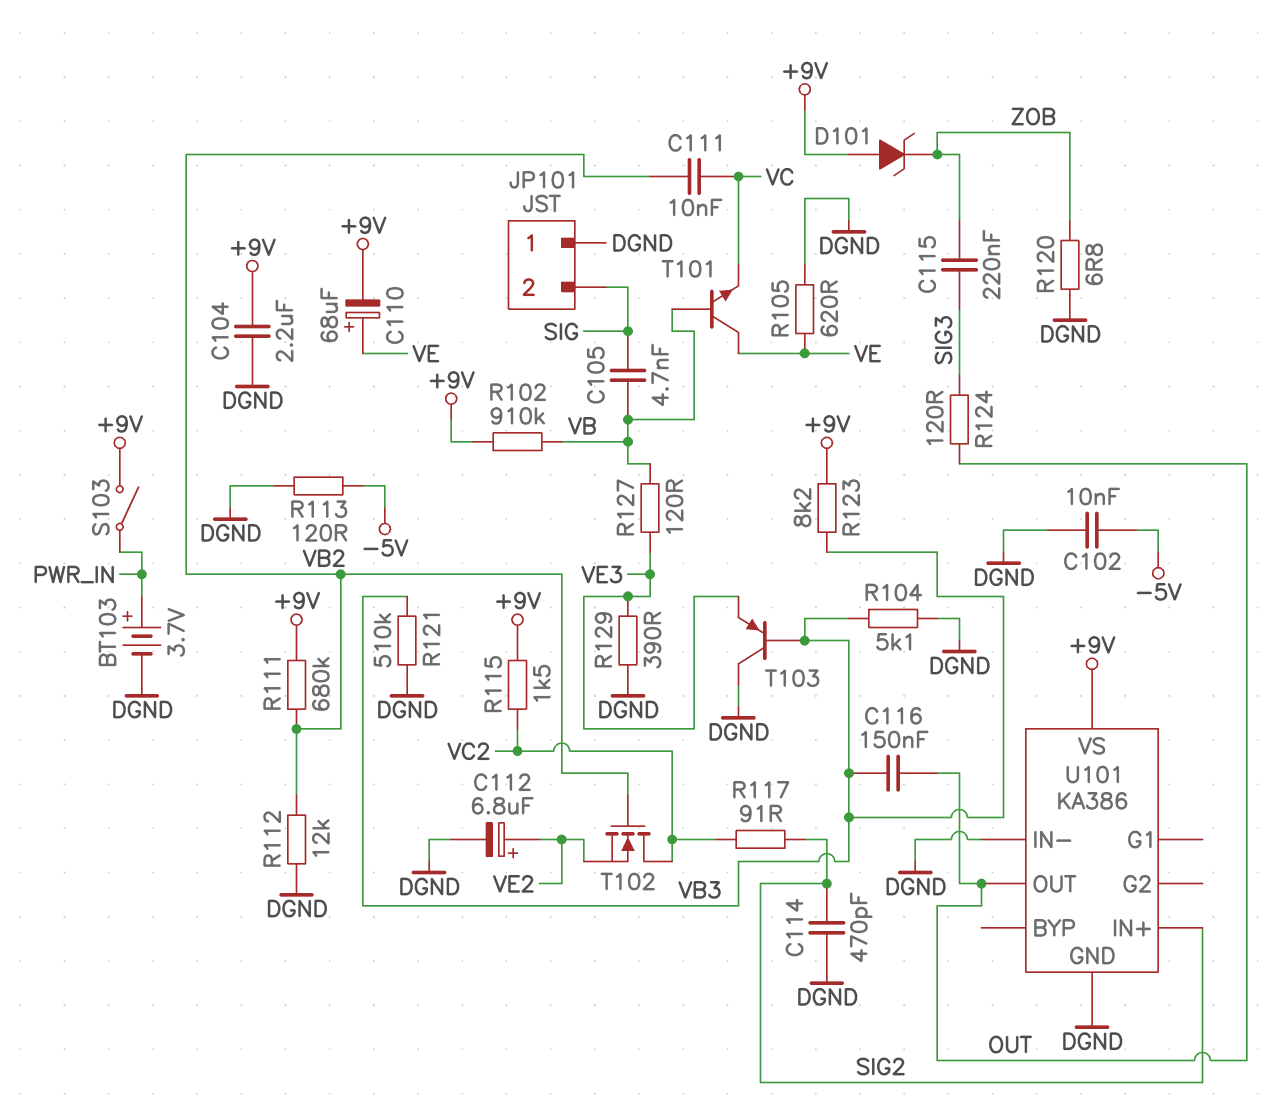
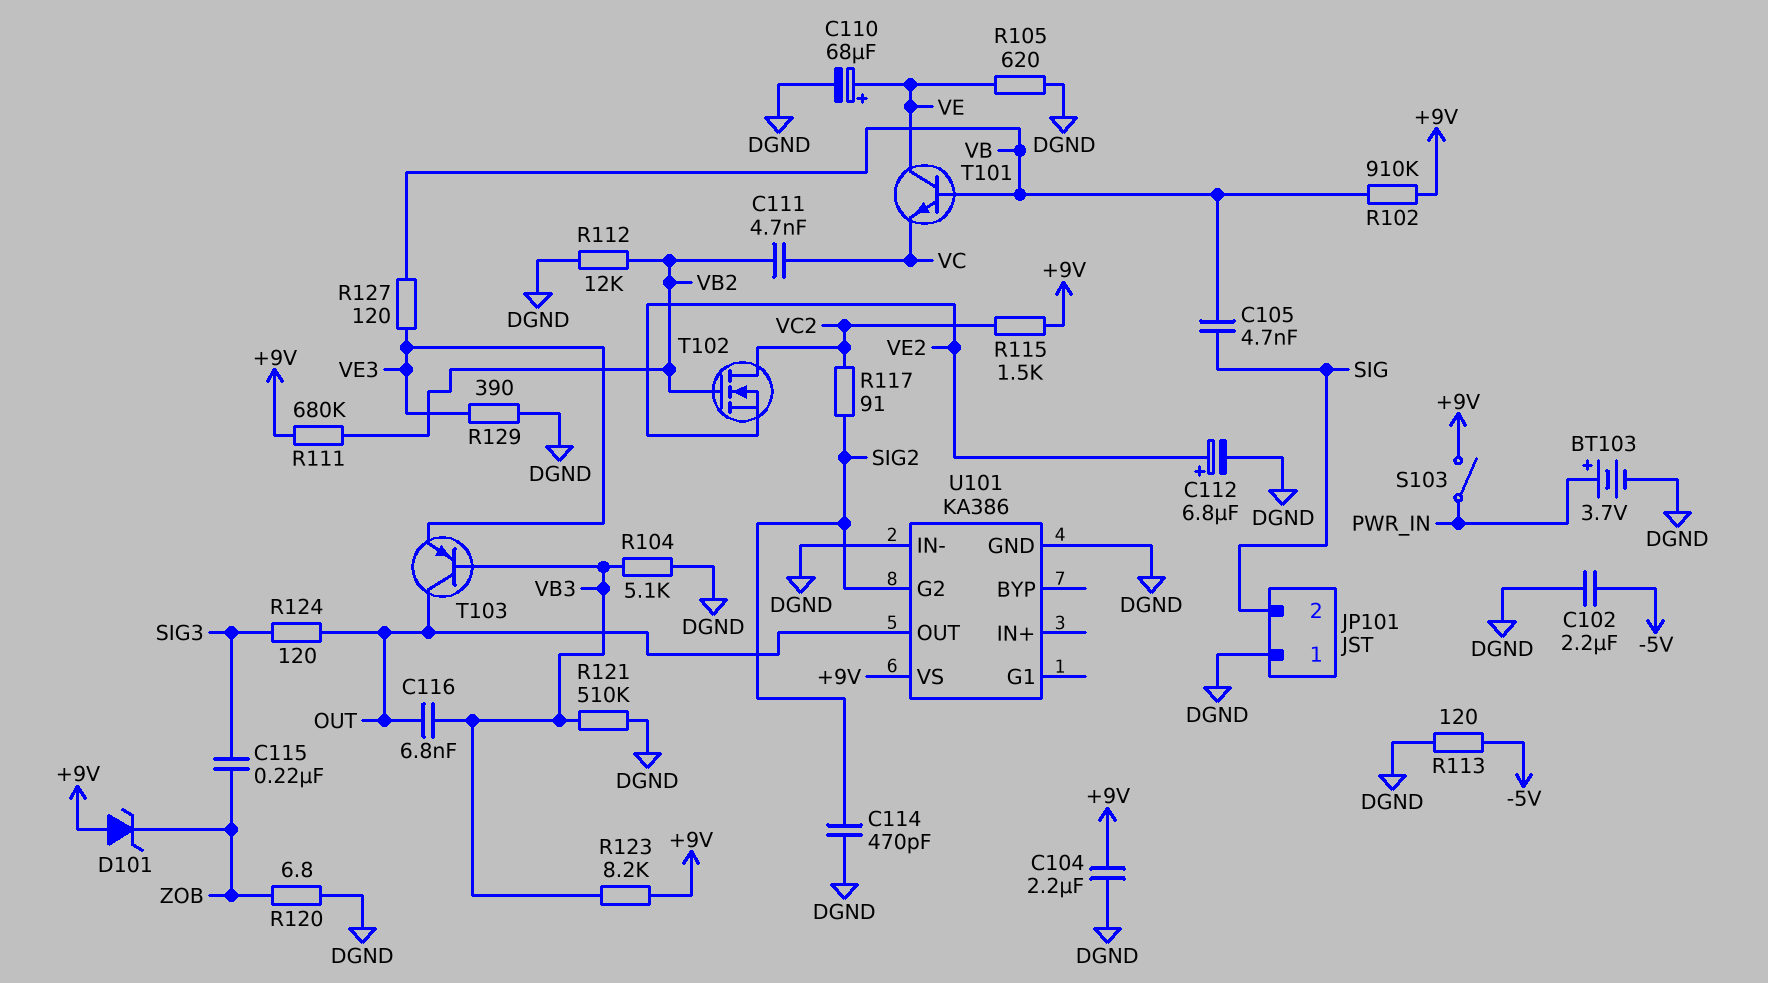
C102: 10nF (-5V, DGND) -> 2.2uF (-5V, DGND)
C110: 68uF (plus VE, minus +9V) -> 68uF (plus VE, minus DGND)
C111: 10nF (VB2, VC) -> 4.7nF (VB2, VC)
C116: 150nF (OUT, VB3) -> 6.8nF (OUT, VB3)
T103: PNP (B VB3, C DGND, E VE3) -> PNP (B VB3, C OUT, E VE3)
U101 pin G2: none -> SIG2
U101 pin IN+: SIG2 -> none

